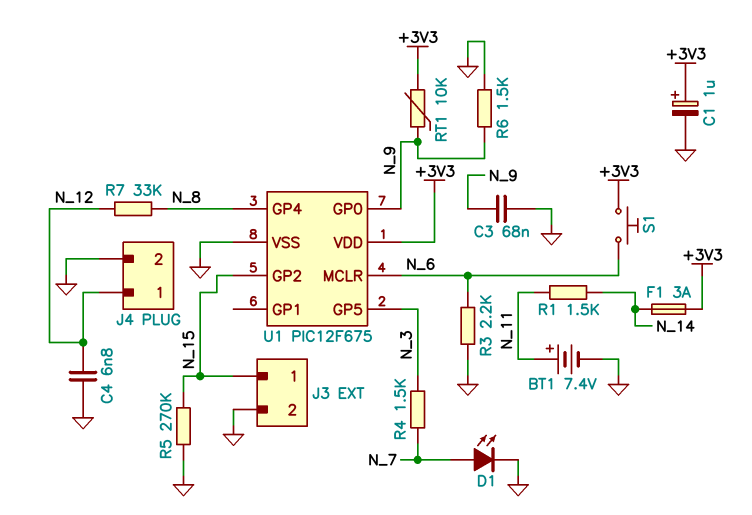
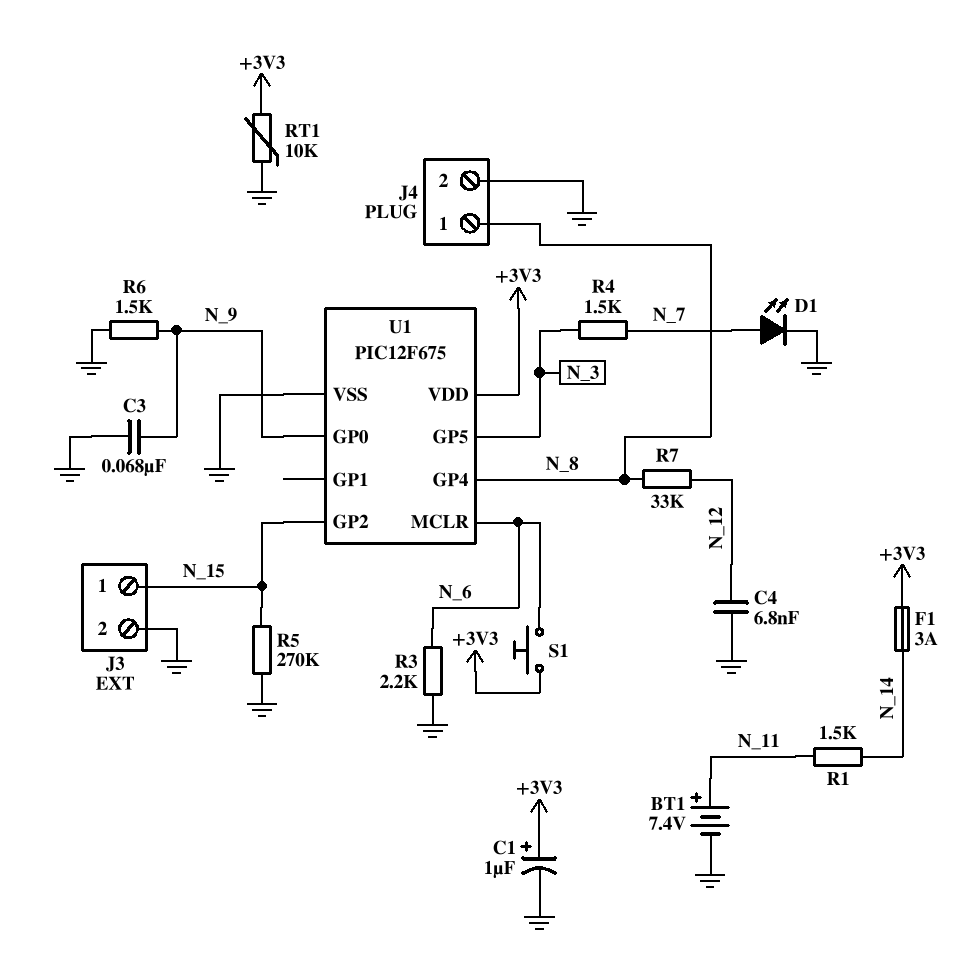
J4 pin 1: N_12 -> N_8
RT1: 10k (+3V3, N_9) -> 10k (+3V3, GND)

